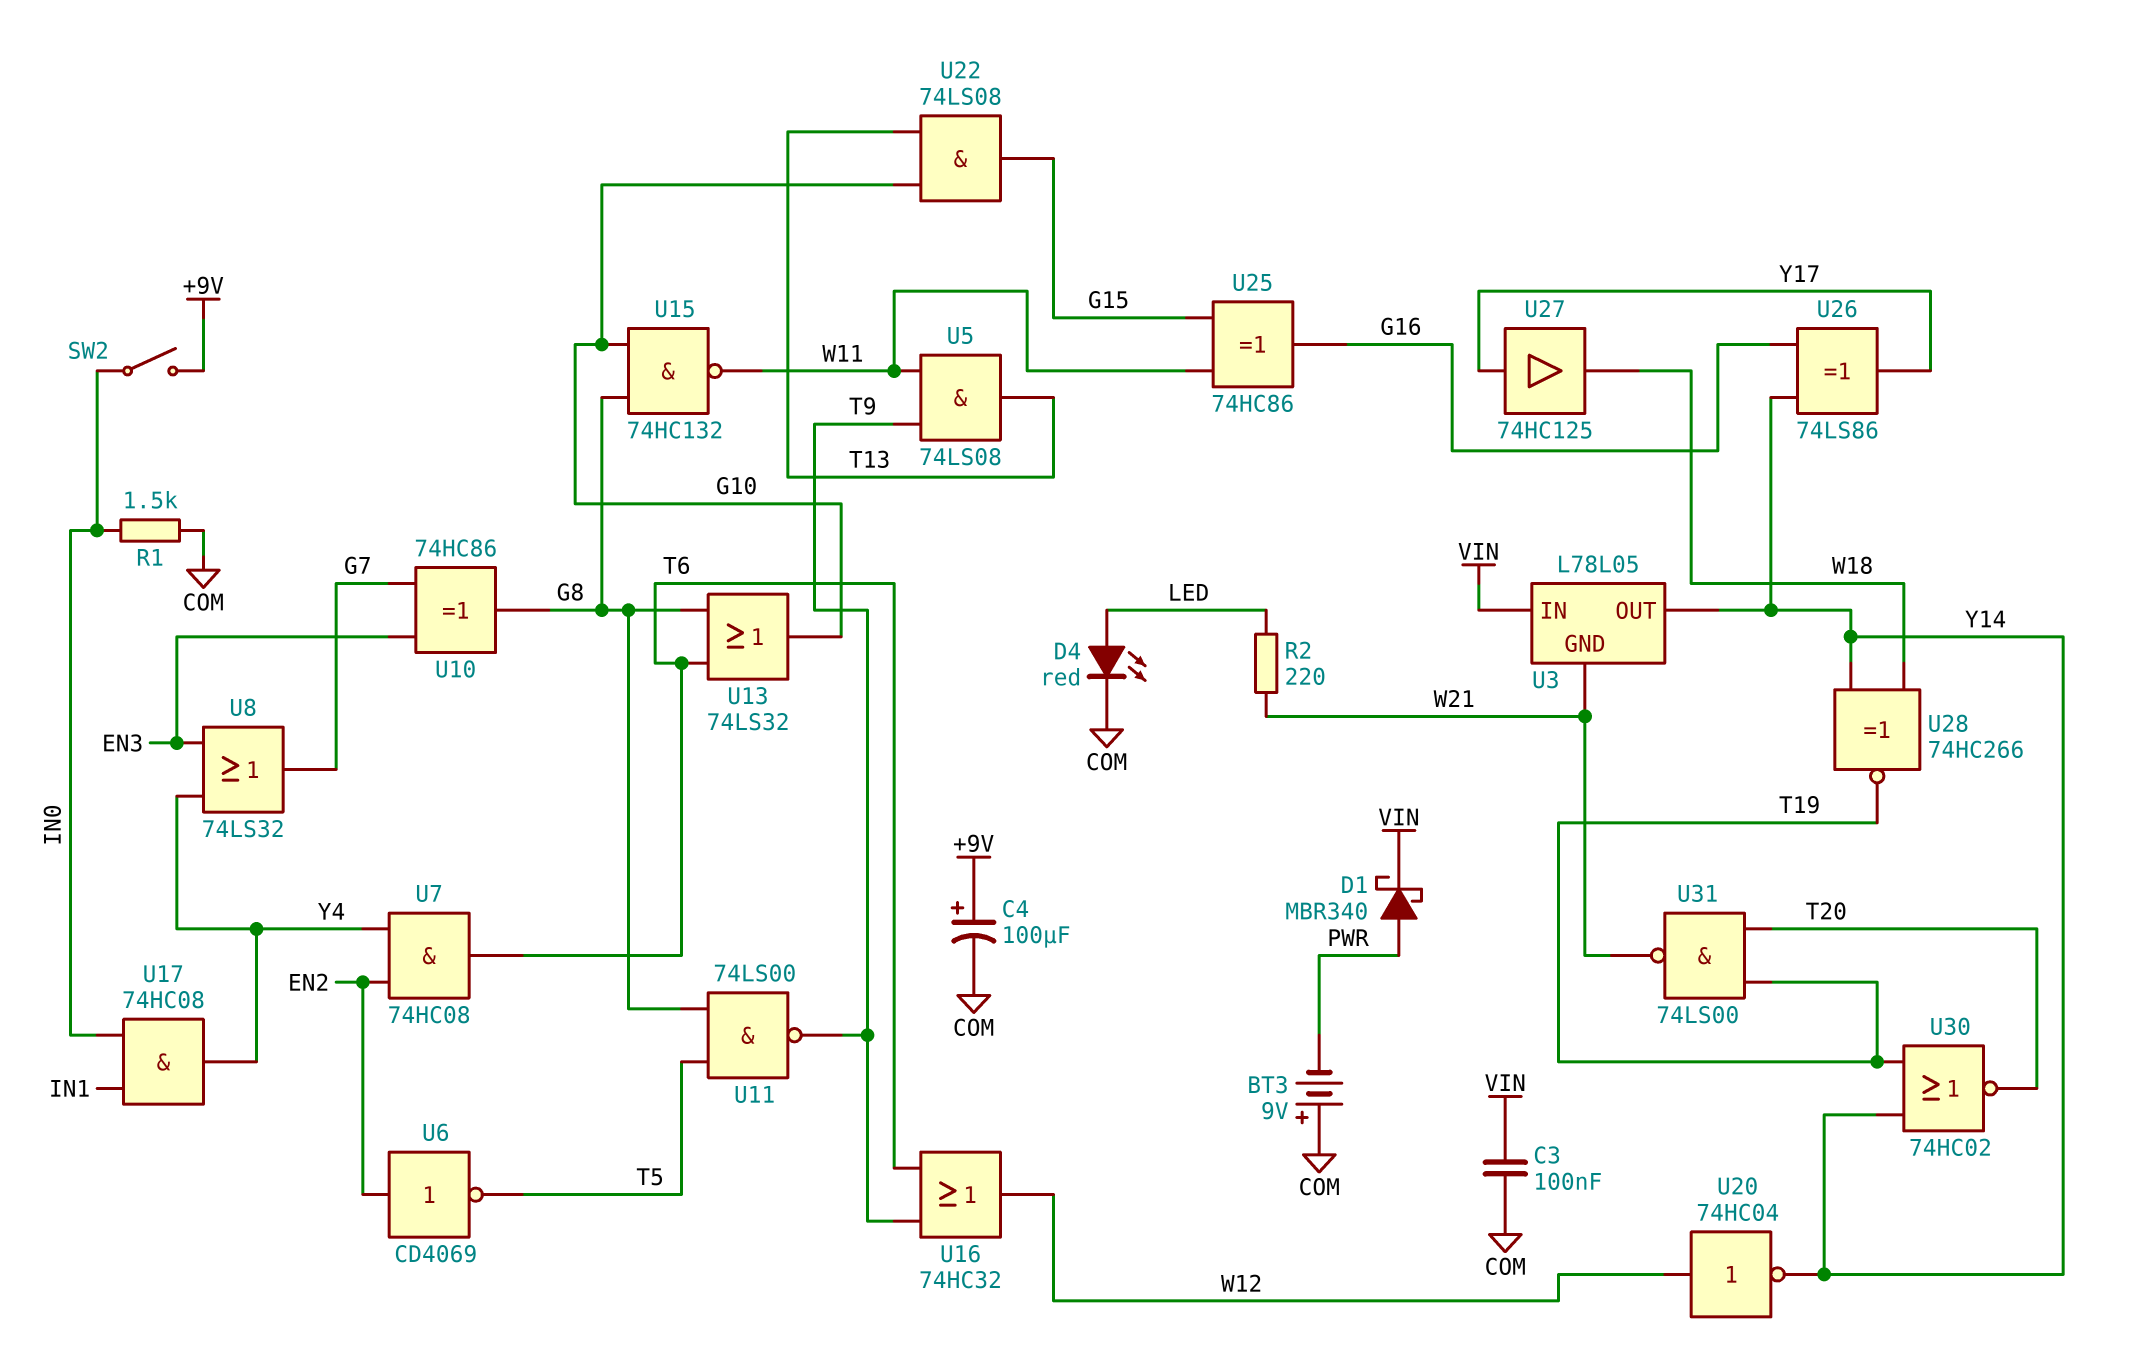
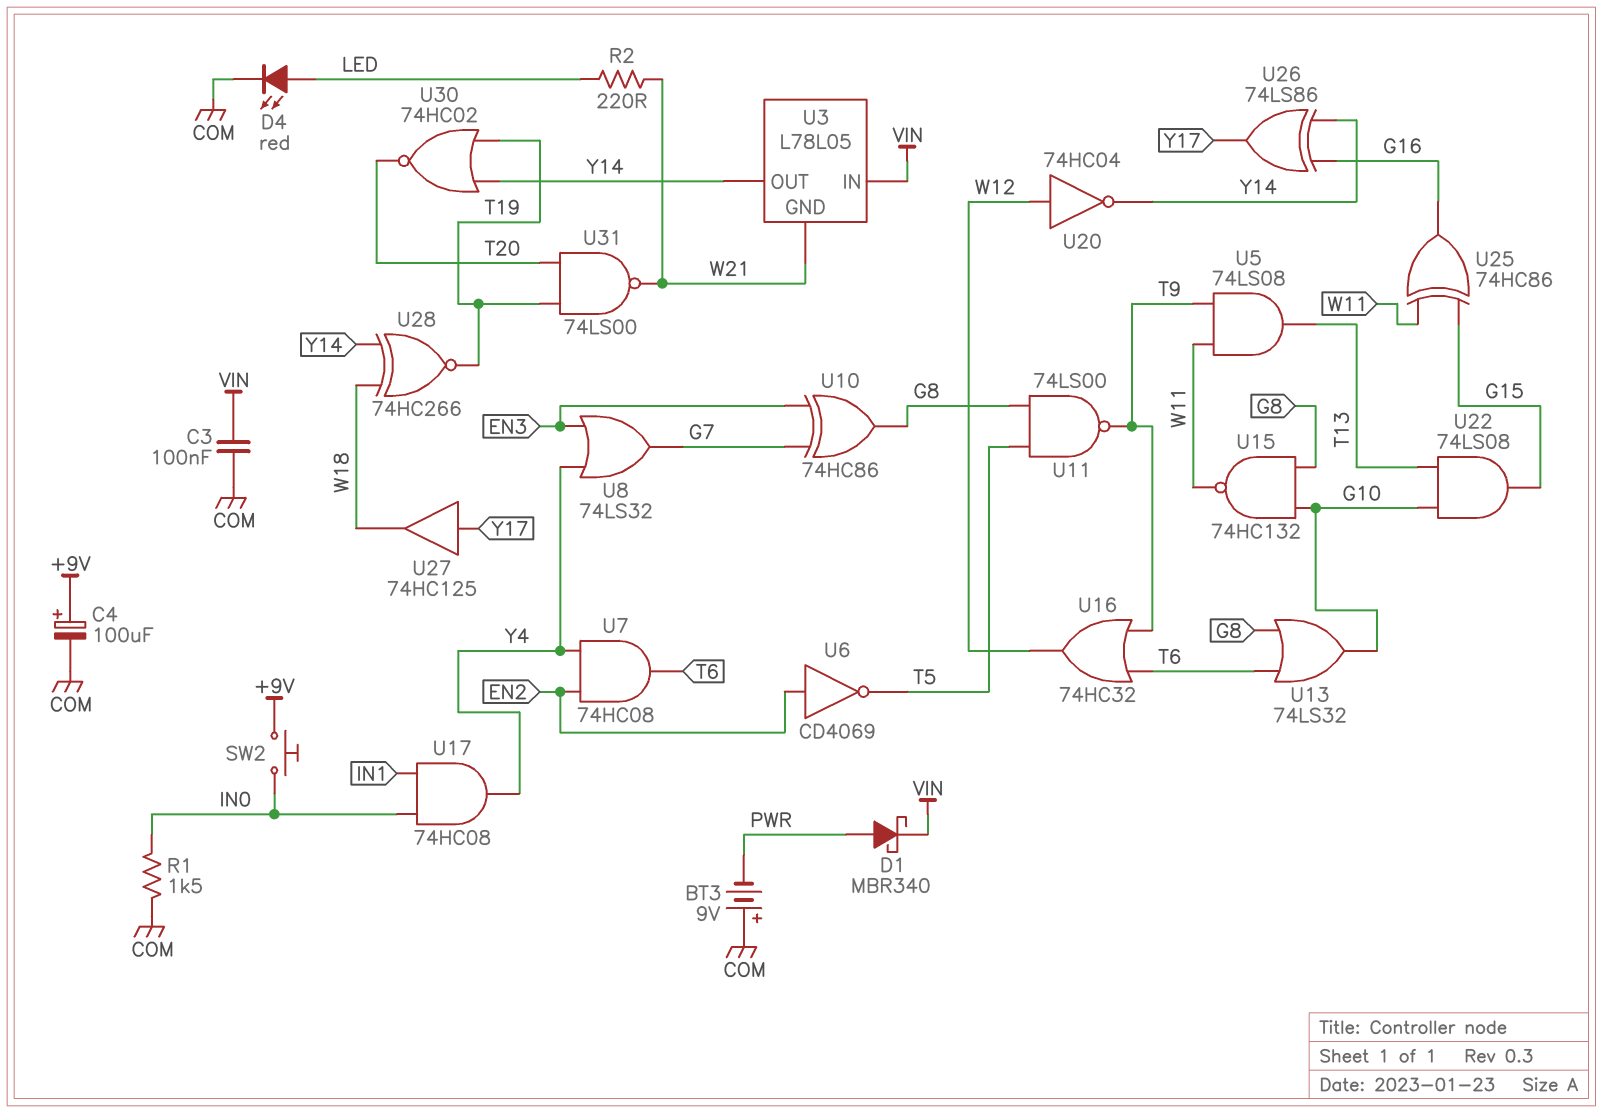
SW2: switch (+9V, IN0) -> button (+9V, IN0)

